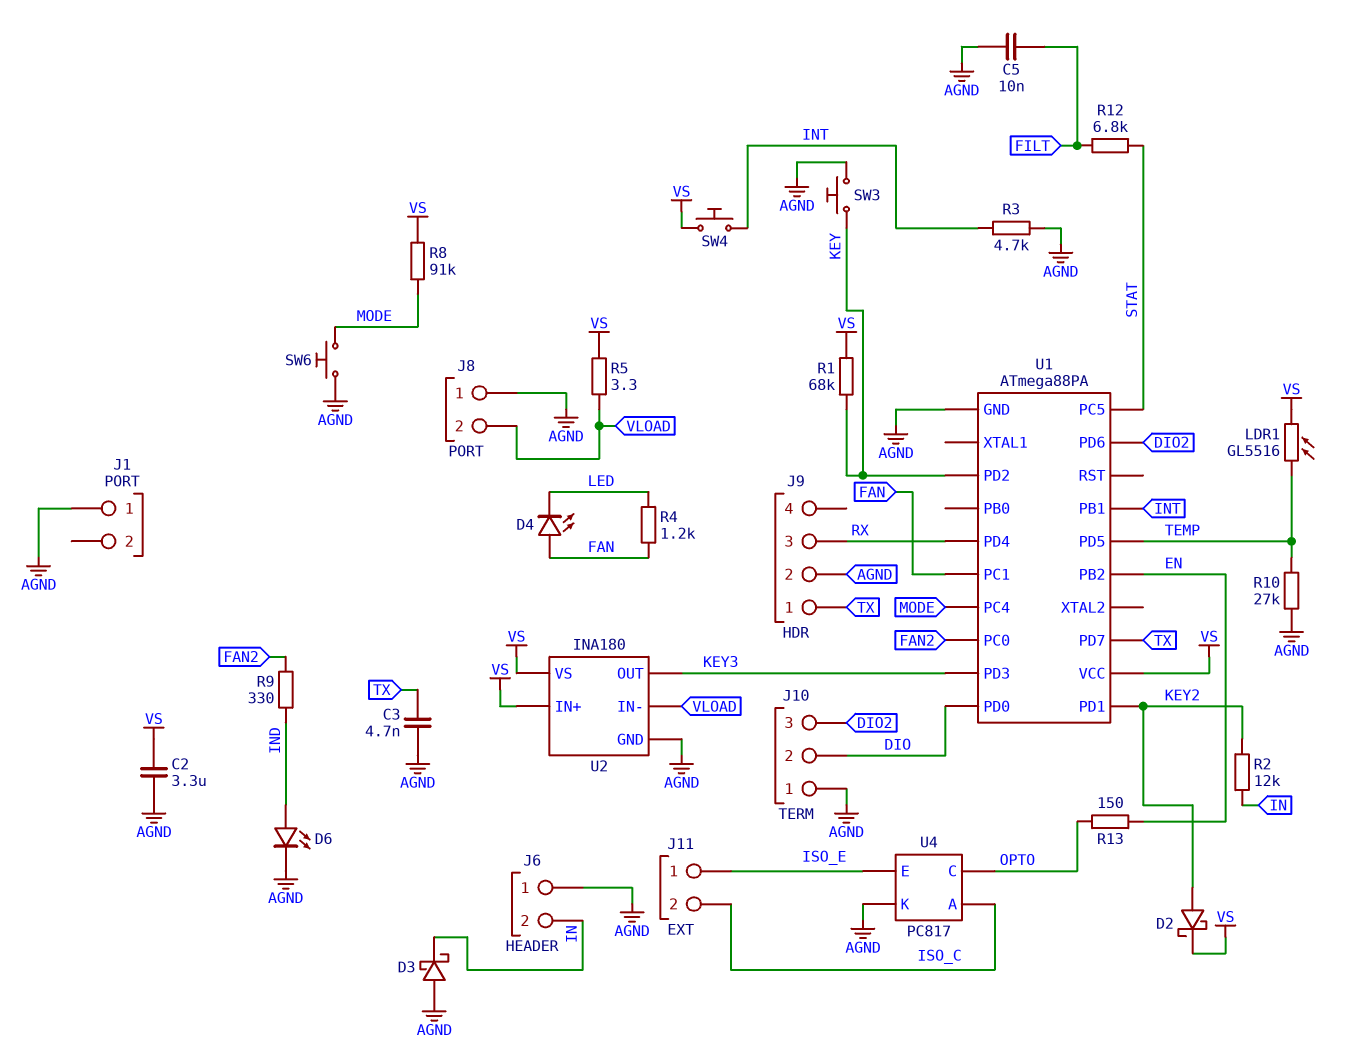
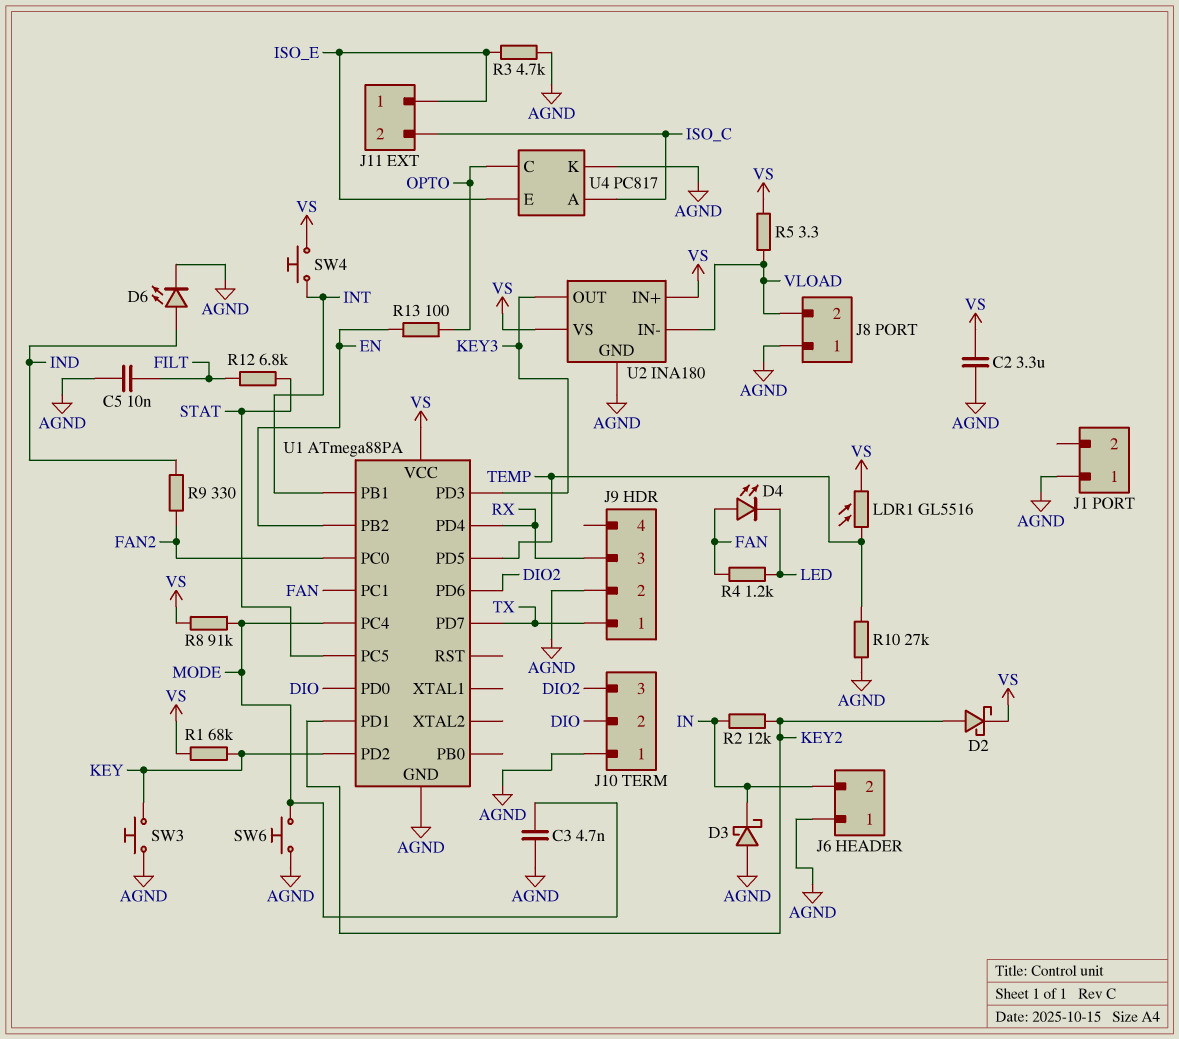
C3: 4.7nF (AGND, TX) -> 4.7nF (AGND, MODE)
R3: 4.7k (AGND, INT) -> 4.7k (AGND, ISO_E)
R13: 150 (EN, OPTO) -> 100 (EN, OPTO)

